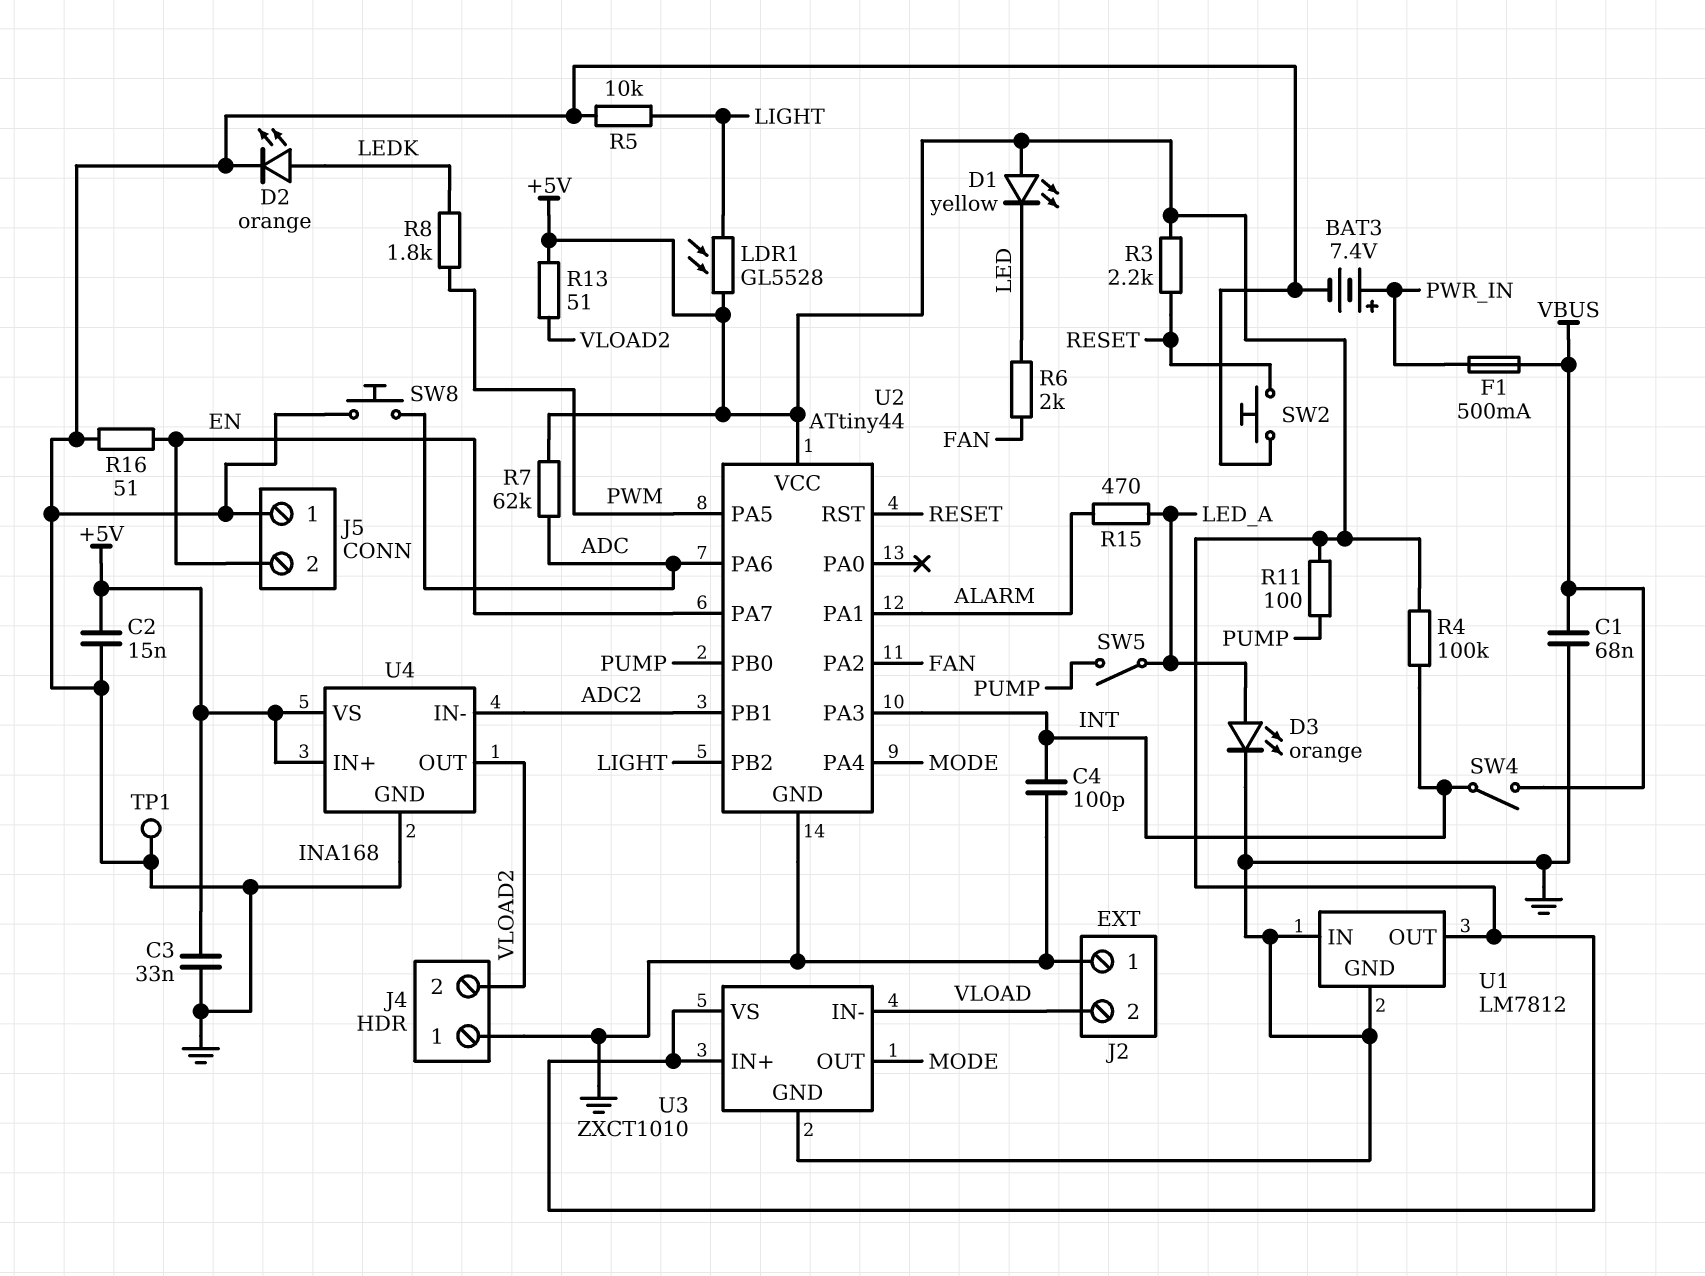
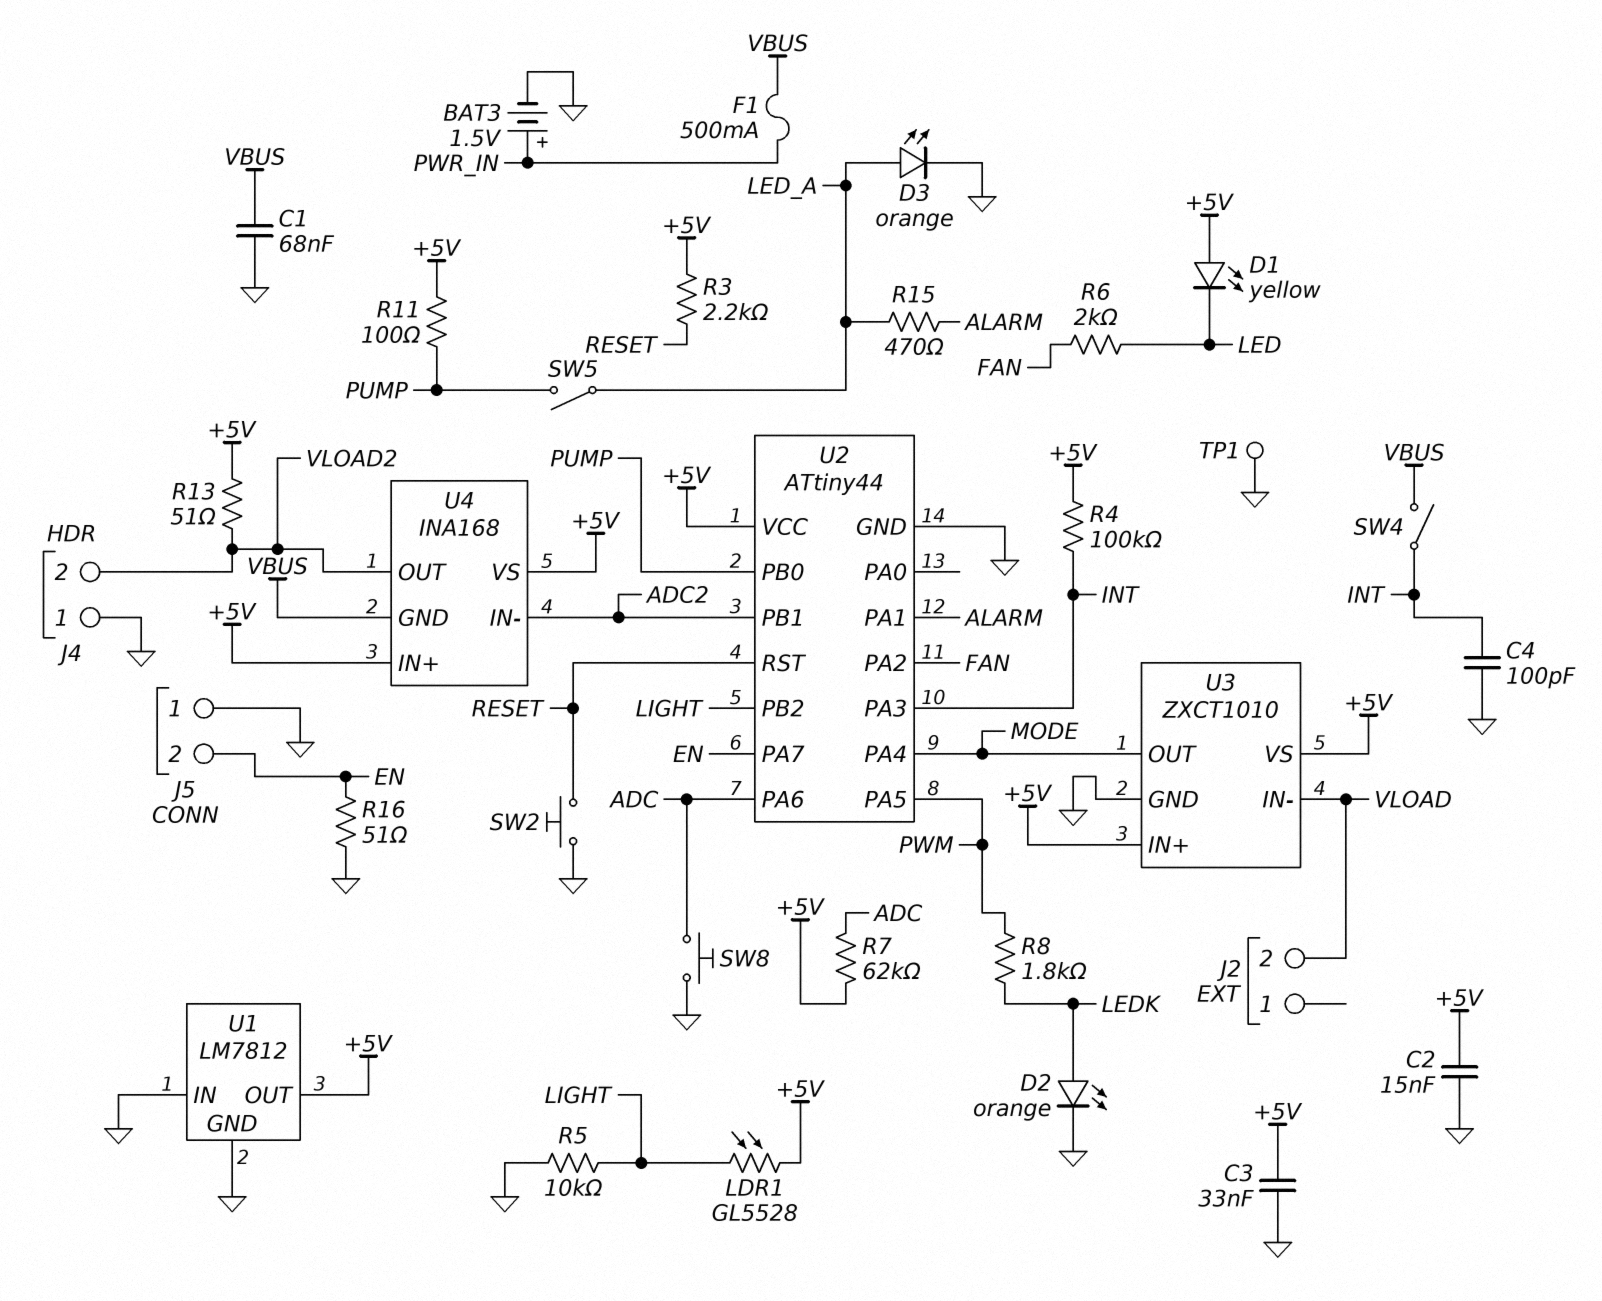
BAT3: 7.4V (plus PWR_IN, minus GND) -> 1.5V (plus PWR_IN, minus GND)
J2 pin 1: GND -> none
U4 pin GND: GND -> VBUS

